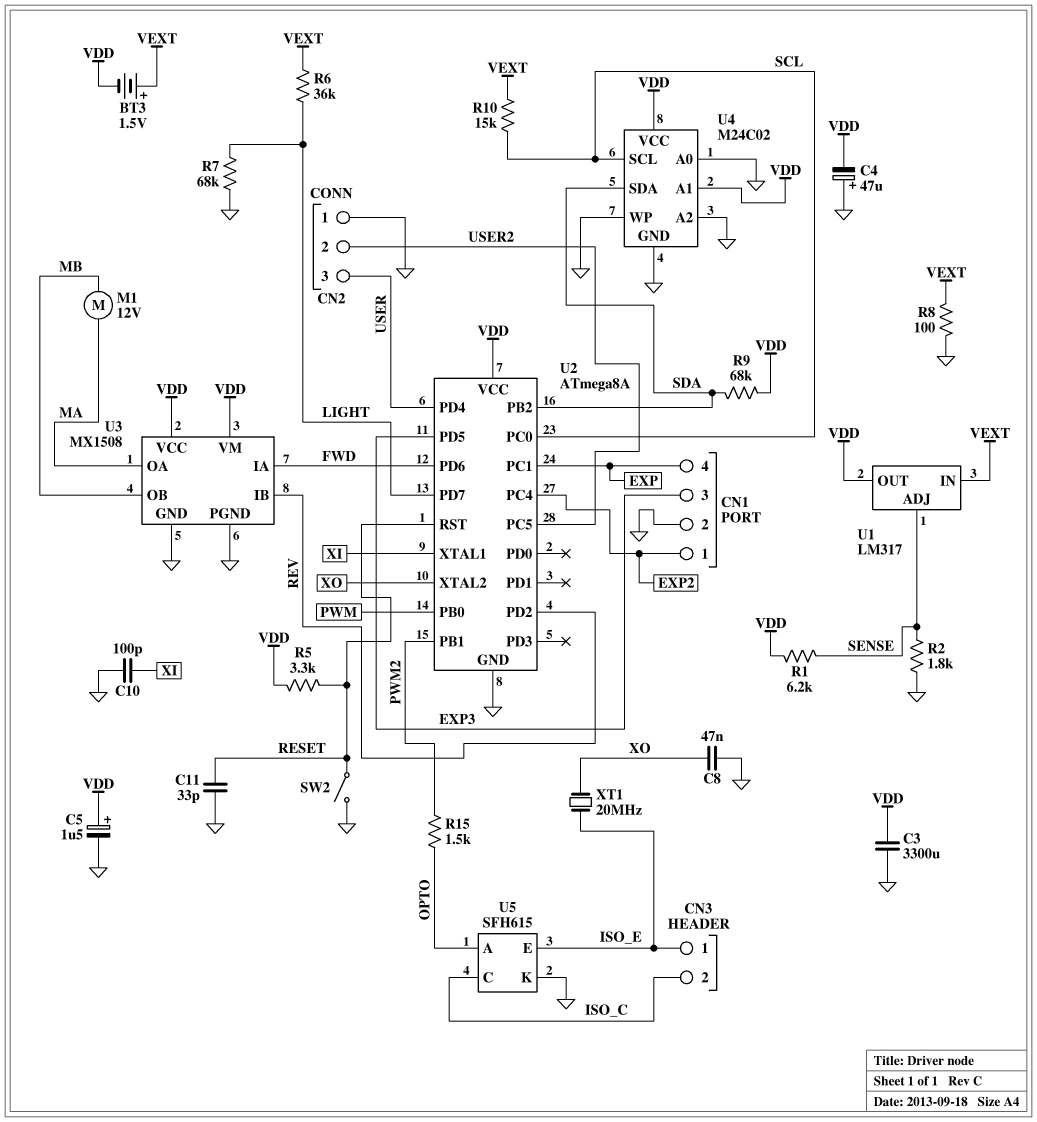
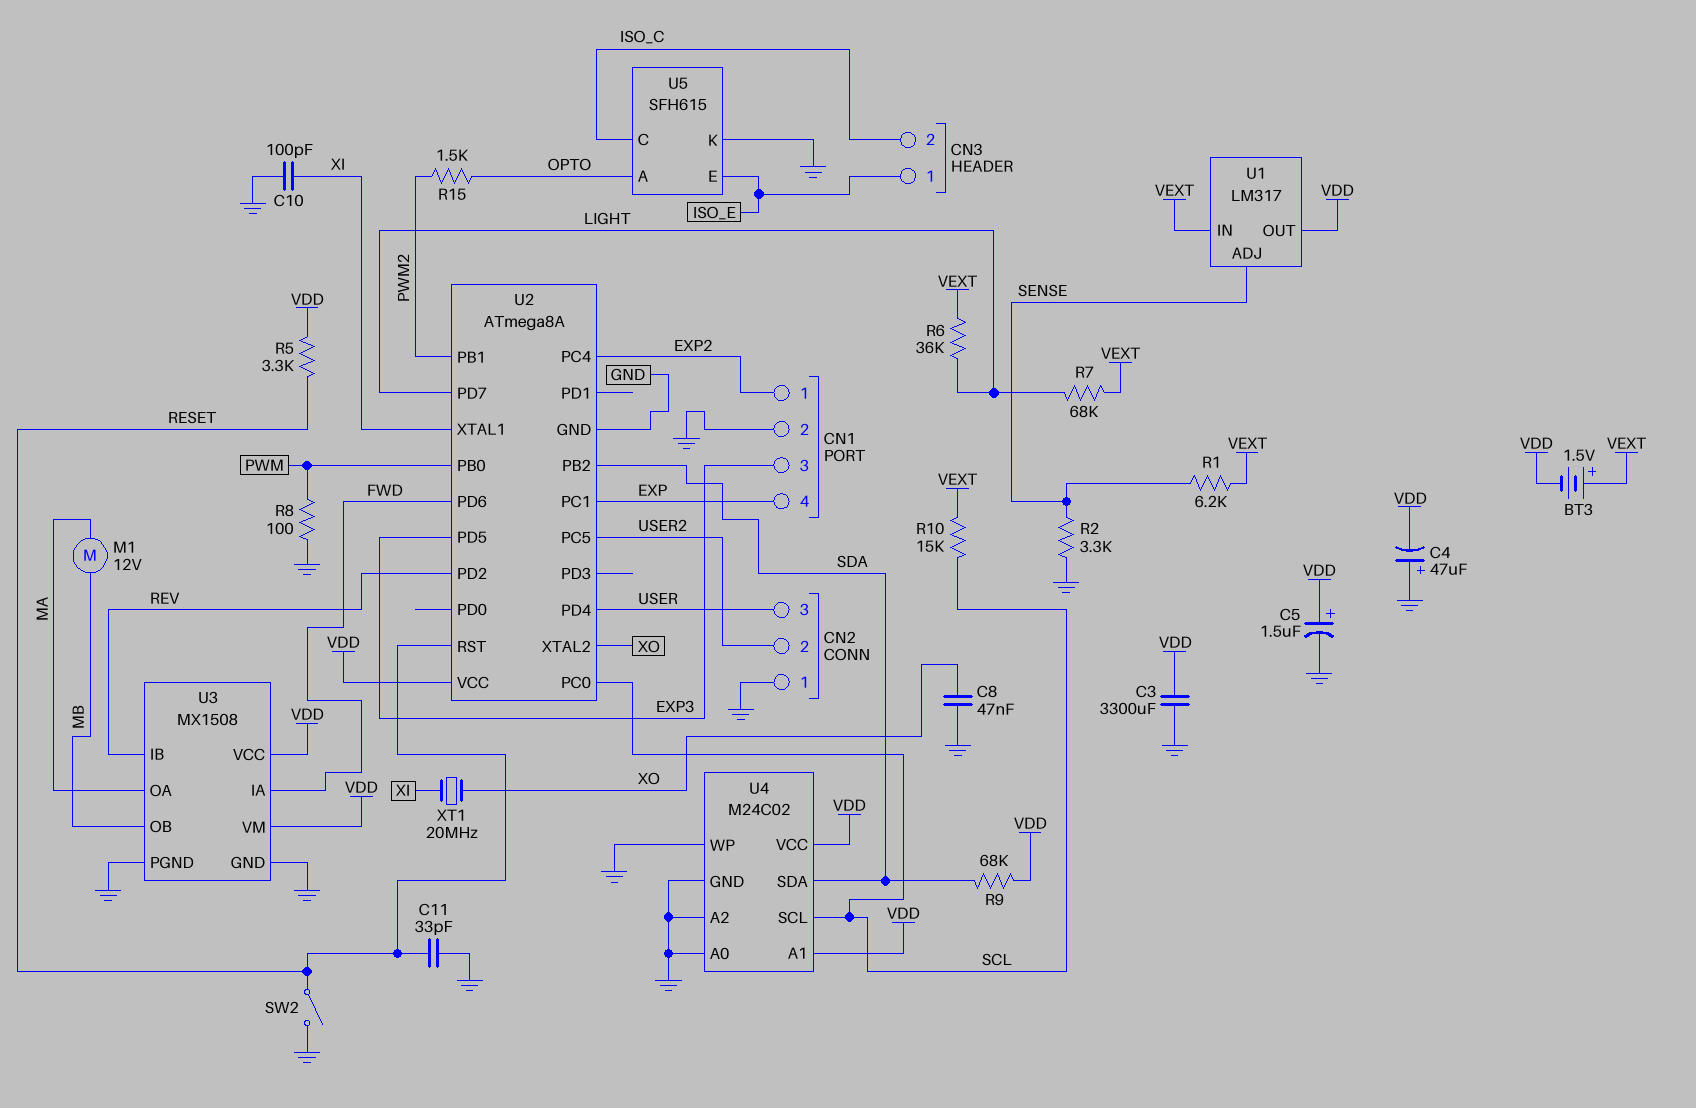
R1: 6.2k (SENSE, VDD) -> 6.2k (SENSE, VEXT)
R2: 1.8k (GND, SENSE) -> 3.3k (GND, SENSE)
R7: 68k (GND, LIGHT) -> 68k (LIGHT, VEXT)
R8: 100 (GND, VEXT) -> 100 (GND, PWM)
XT1: 20MHz (ISO_E, XO) -> 20MHz (XI, XO)

